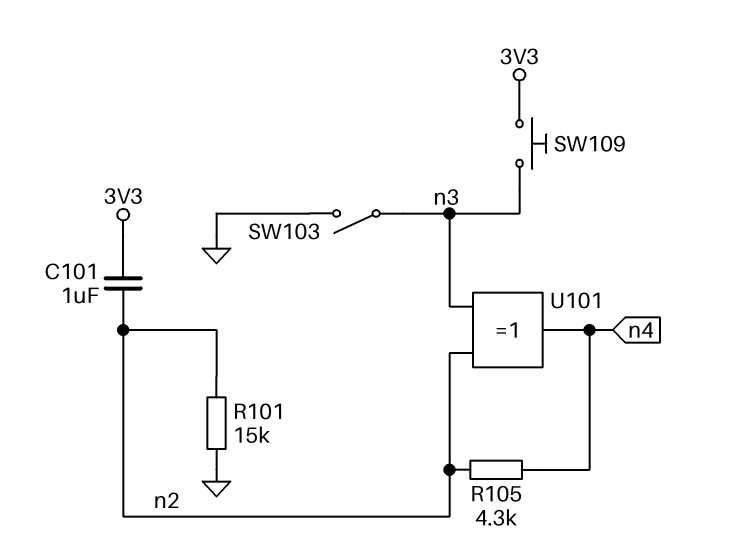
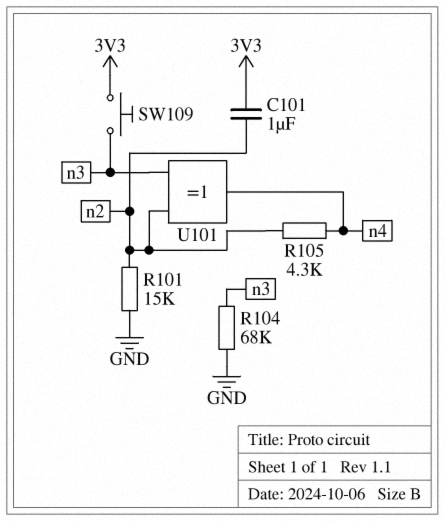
R104: none -> 68k (GND, n3)
SW103: switch (GND, n3) -> none

